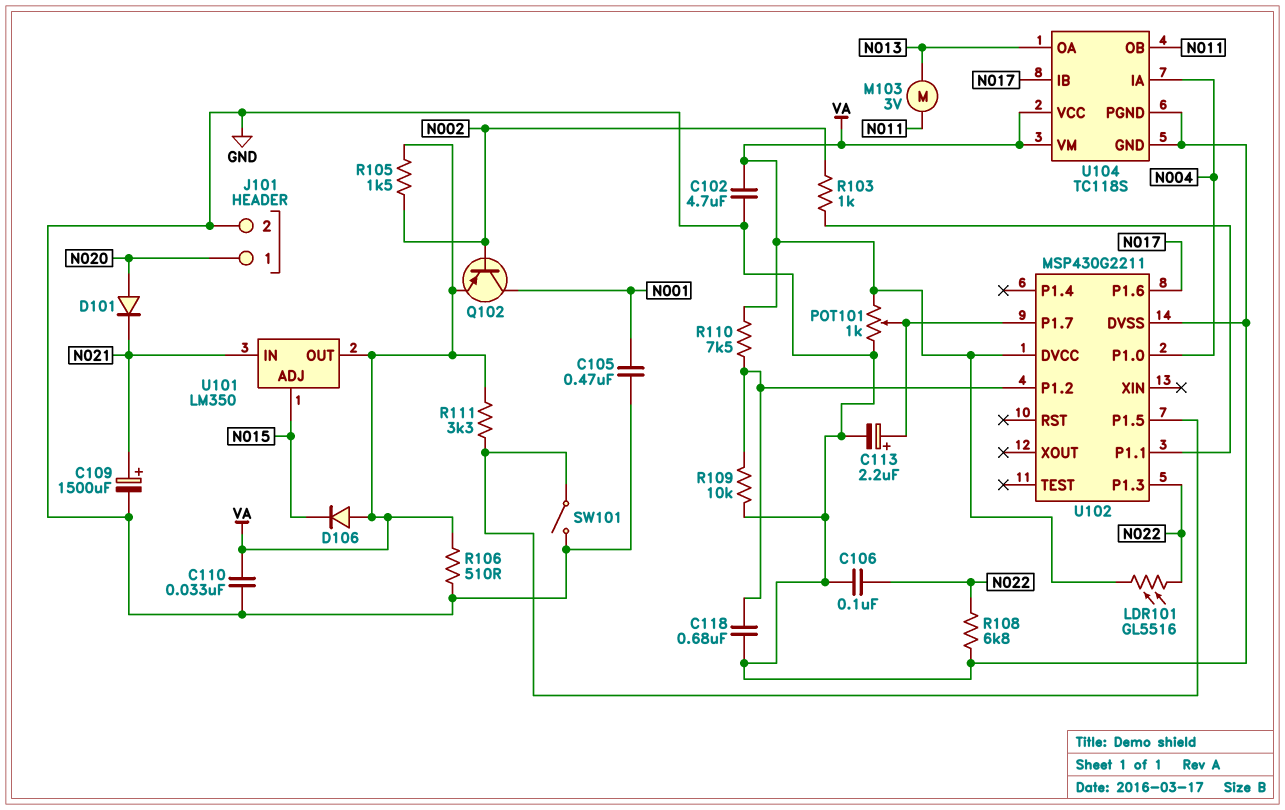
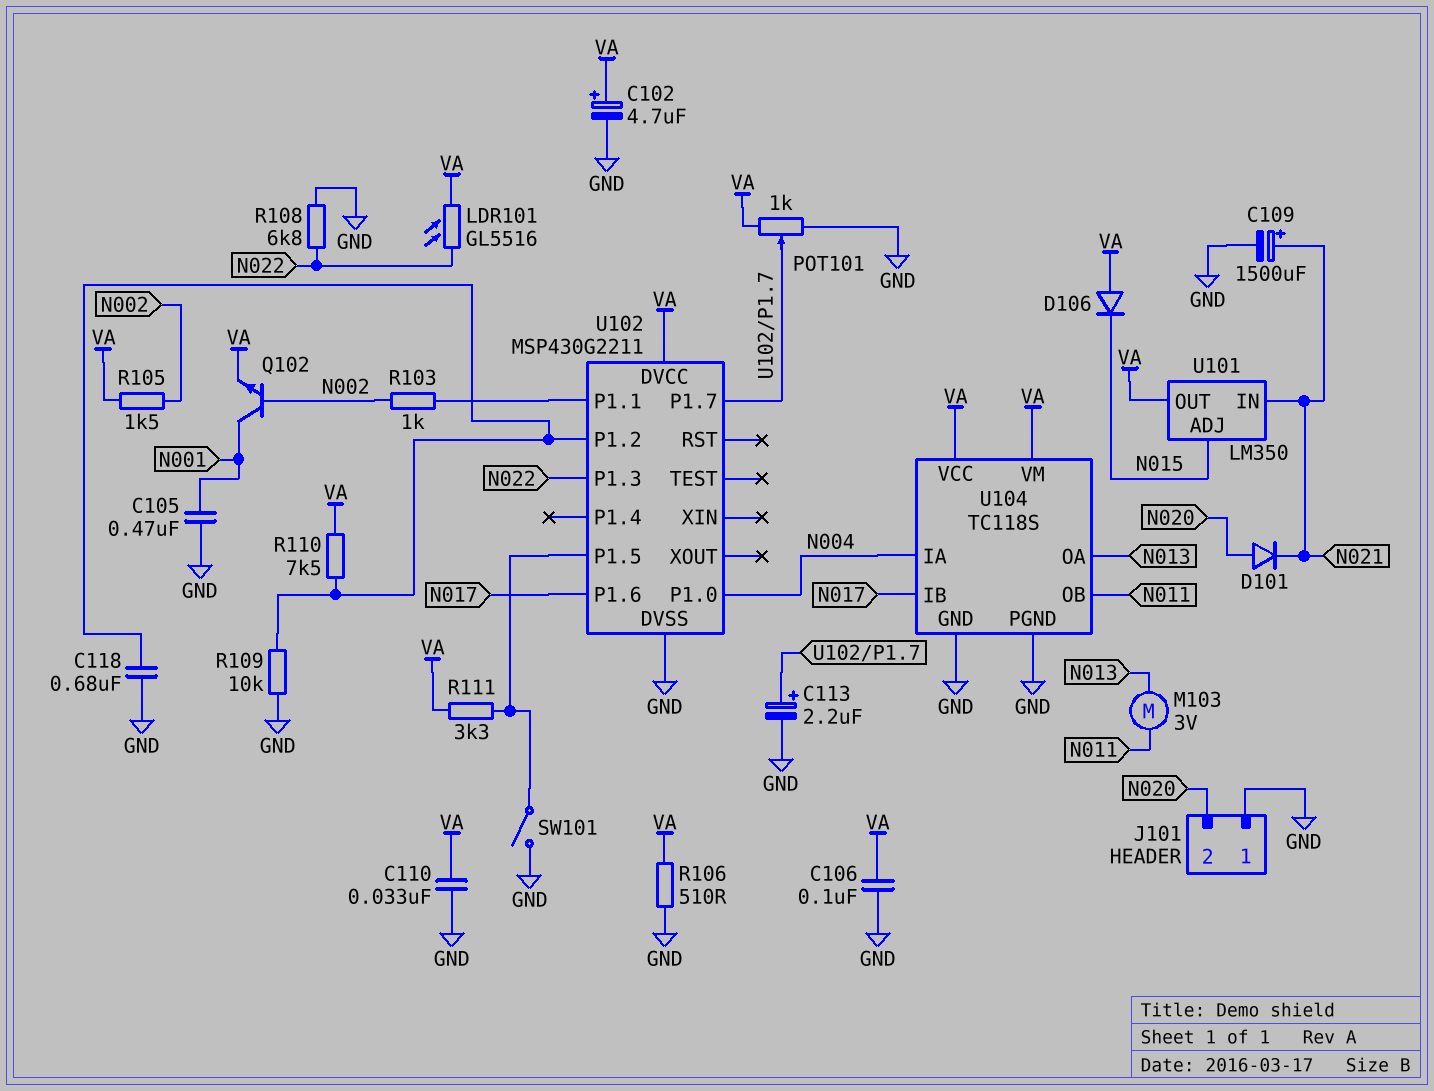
C102: 4.7uF (GND, VA) -> 4.7uF (plus VA, minus GND)
C106: 100nF (GND, N022) -> 100nF (GND, VA)
J101 pin 1: N020 -> GND
J101 pin 2: GND -> N020
Q102: PNP (B N002, C N001, E VA) -> NPN (B N002, C N001, E VA)

